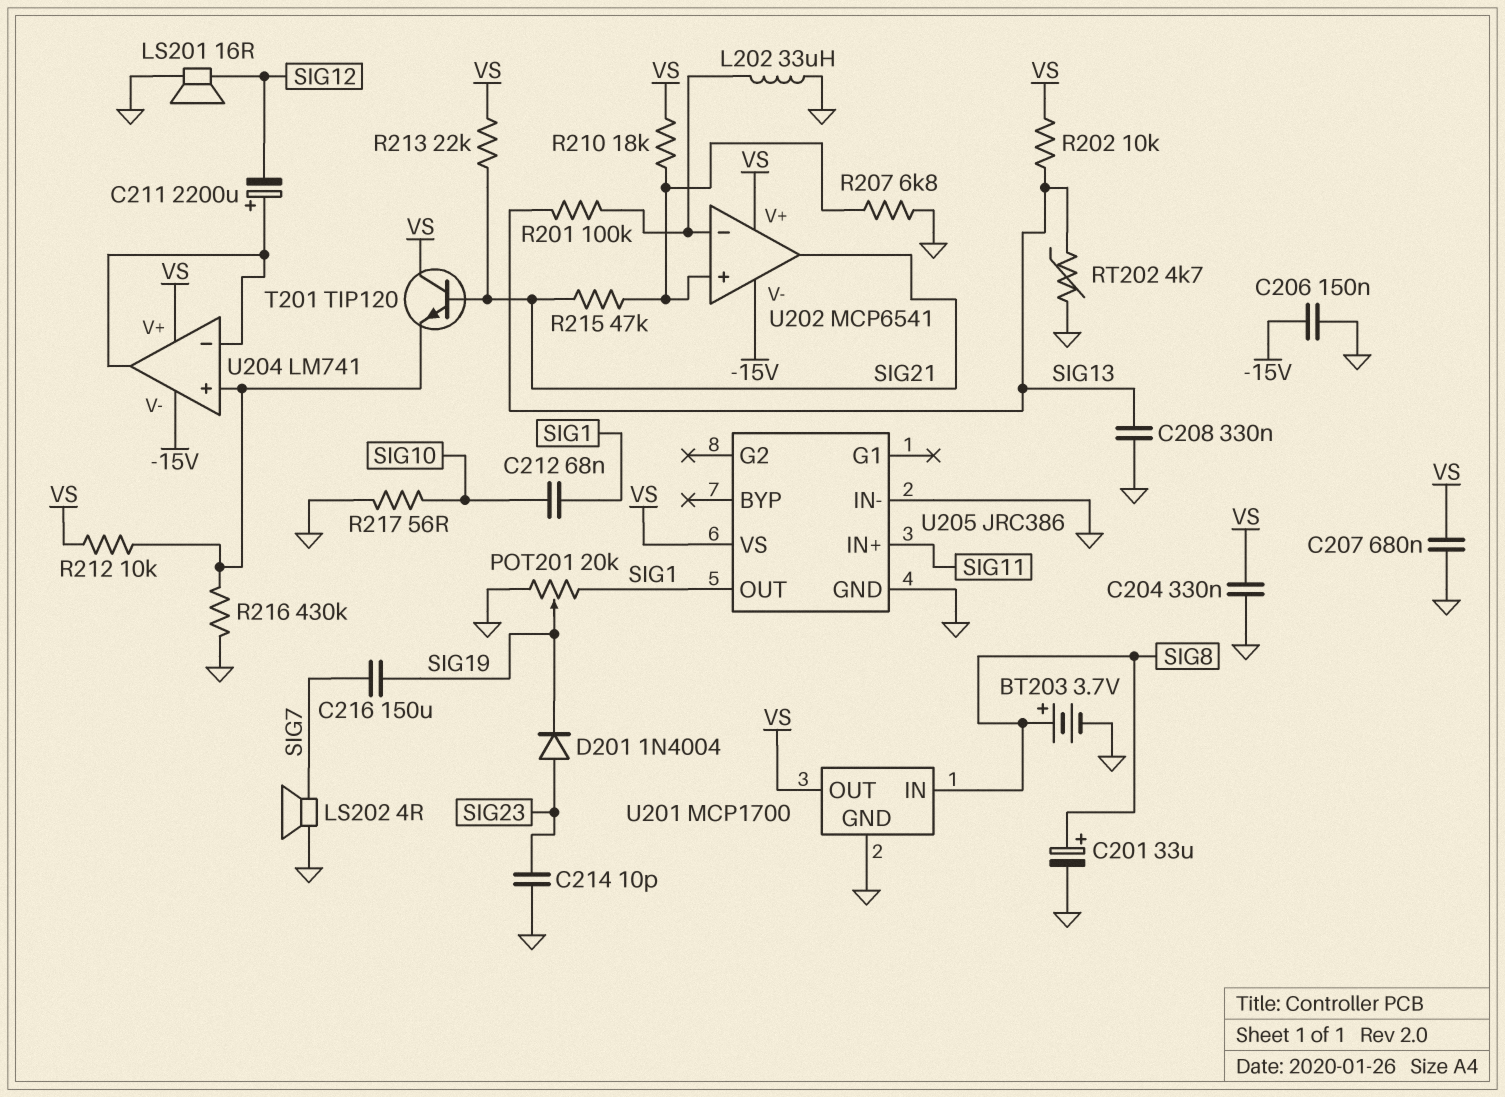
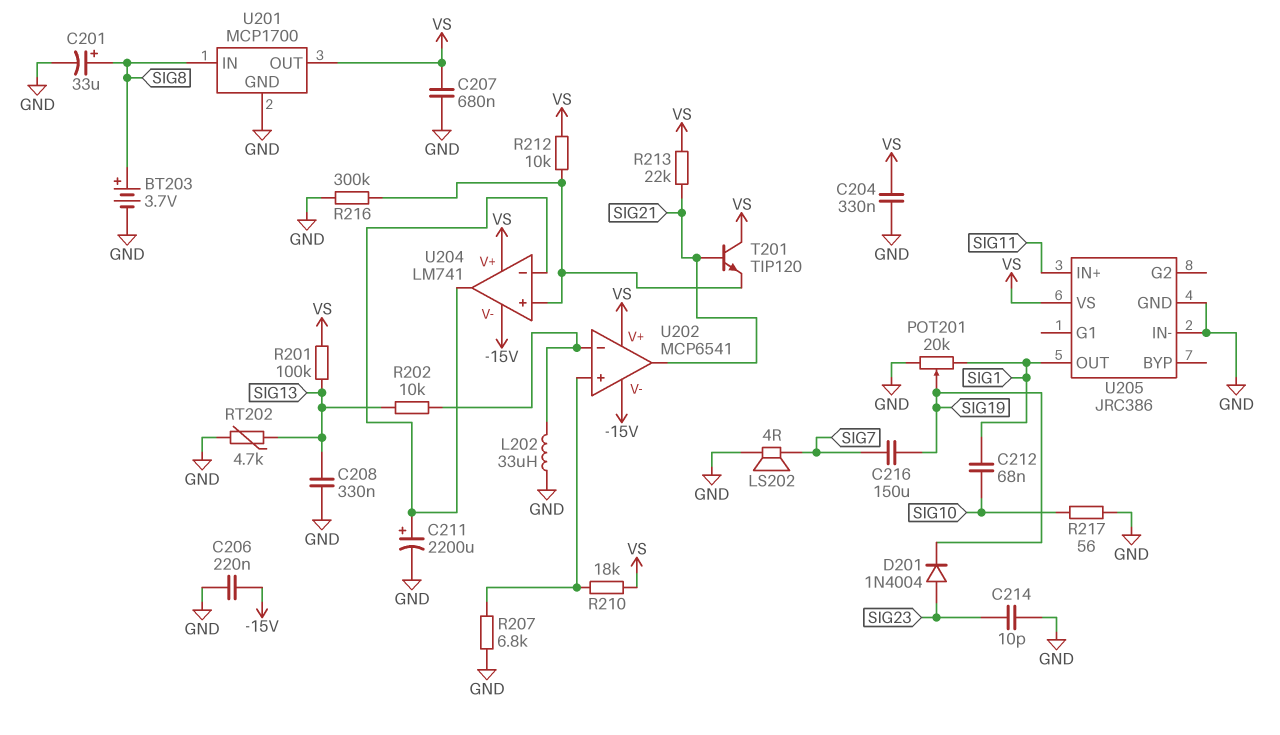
C206: 150nF (-15V, GND) -> 220nF (-15V, GND)
C211: 2200uF (plus U204/in-, minus SIG12) -> 2200uF (plus U204/in-, minus GND)
LS201: speaker 16R (GND, SIG12) -> none
R201: 100k (SIG13, U202/in-) -> 100k (SIG13, VS)
R202: 10k (SIG13, VS) -> 10k (SIG13, U202/in-)
R215: 47k (SIG21, U202/in+) -> none
R216: 430k (GND, U204/in+) -> 300k (GND, U204/in+)

